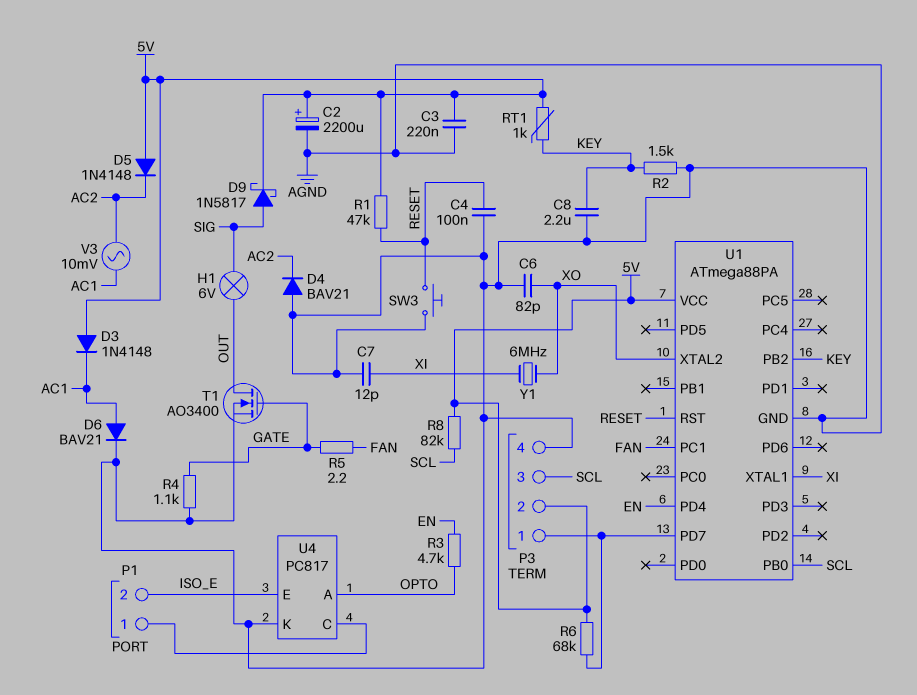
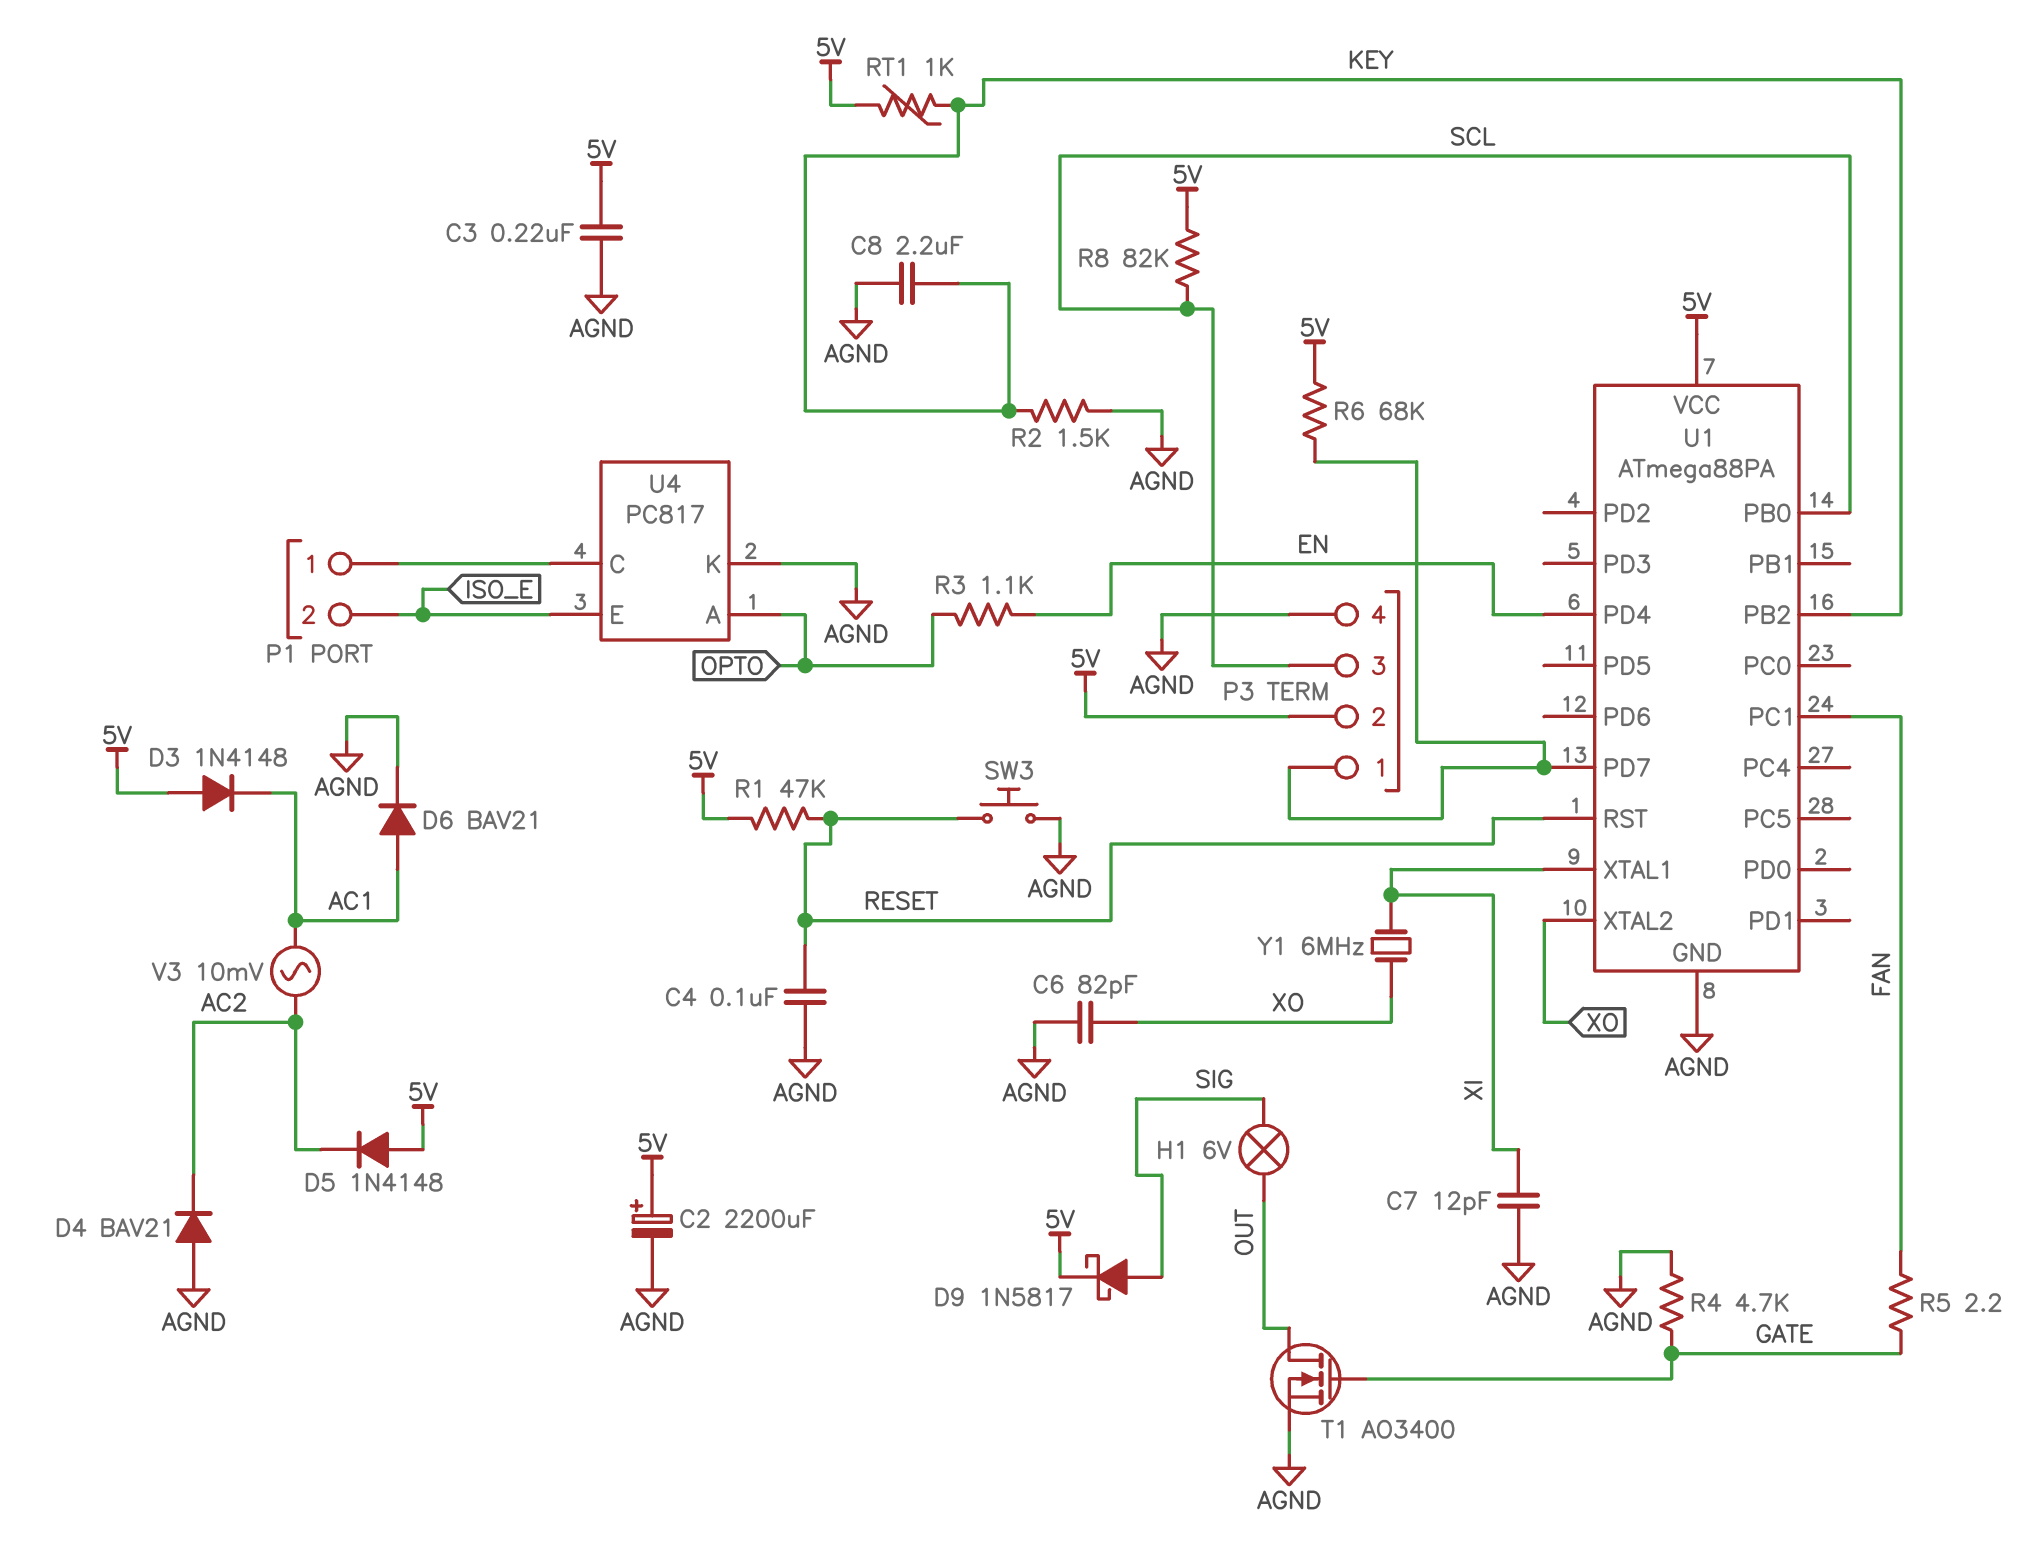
R3: 4.7k (EN, OPTO) -> 1.1k (EN, OPTO)
R4: 1.1k (AGND, GATE) -> 4.7k (AGND, GATE)

